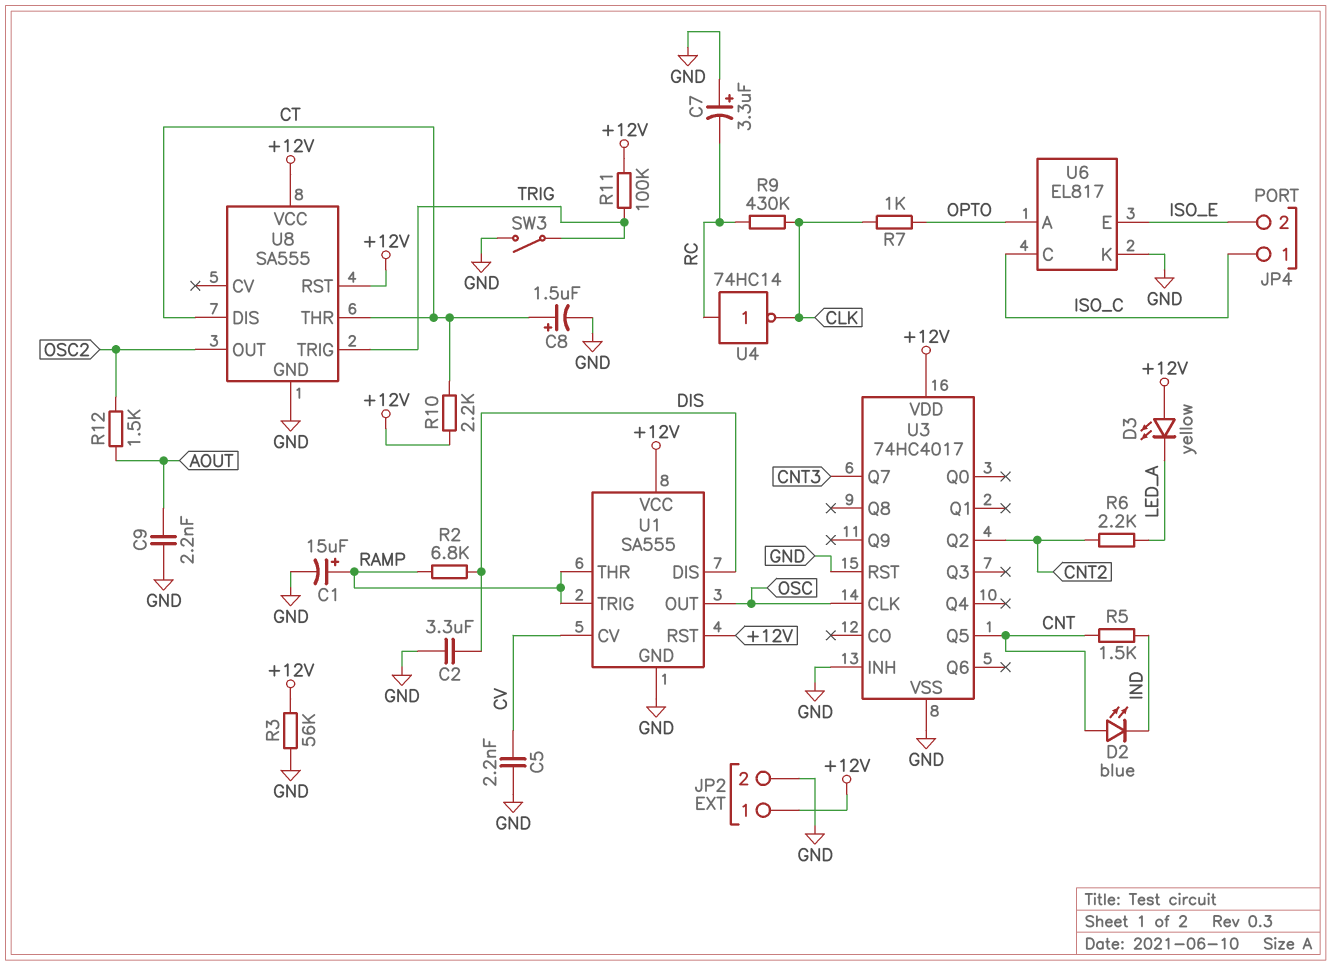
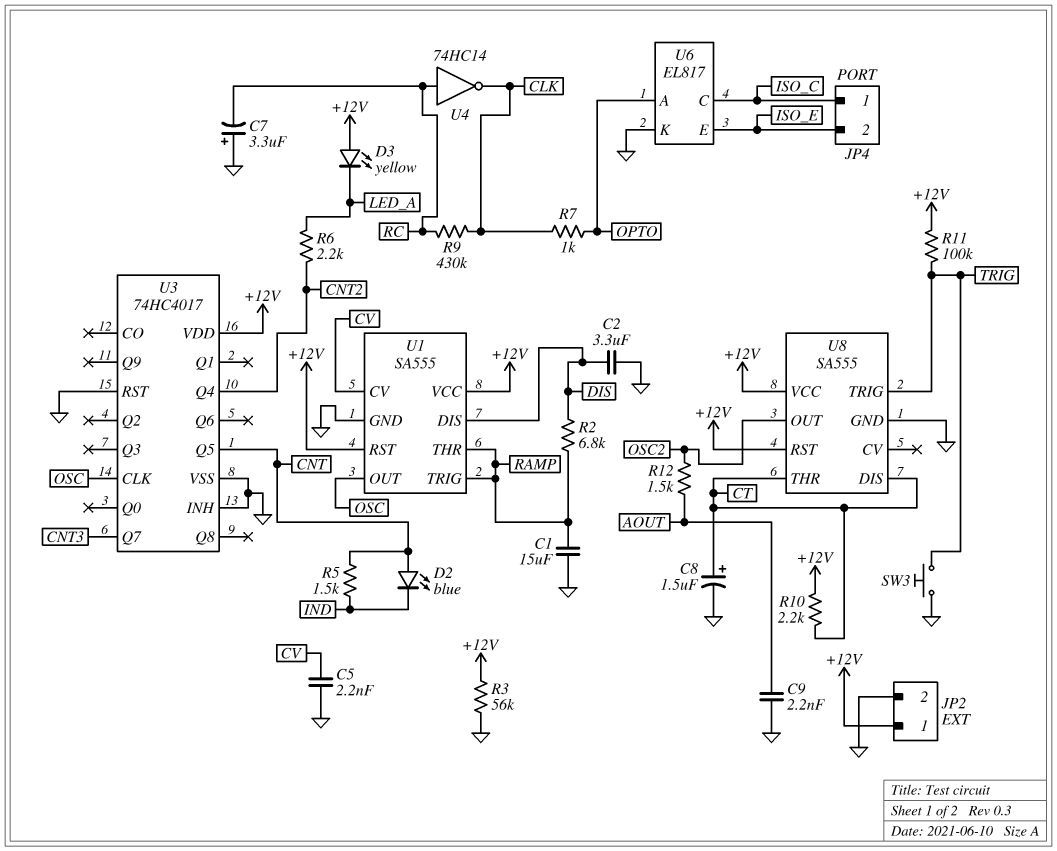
C1: 15uF (plus RAMP, minus GND) -> 15uF (GND, RAMP)
SW3: switch (GND, TRIG) -> button (GND, TRIG)
U3 pin Q2: CNT2 -> none
U3 pin Q4: none -> CNT2

